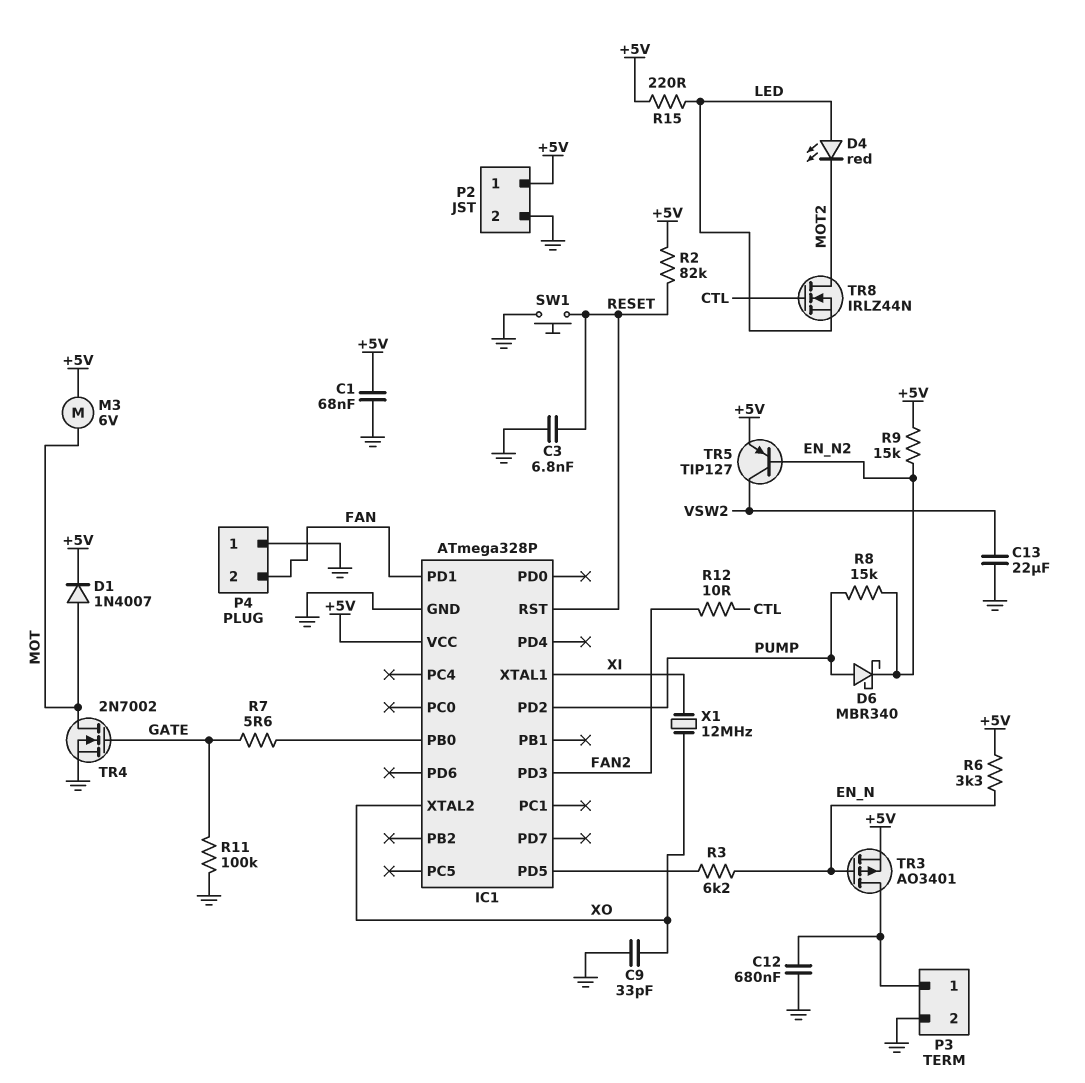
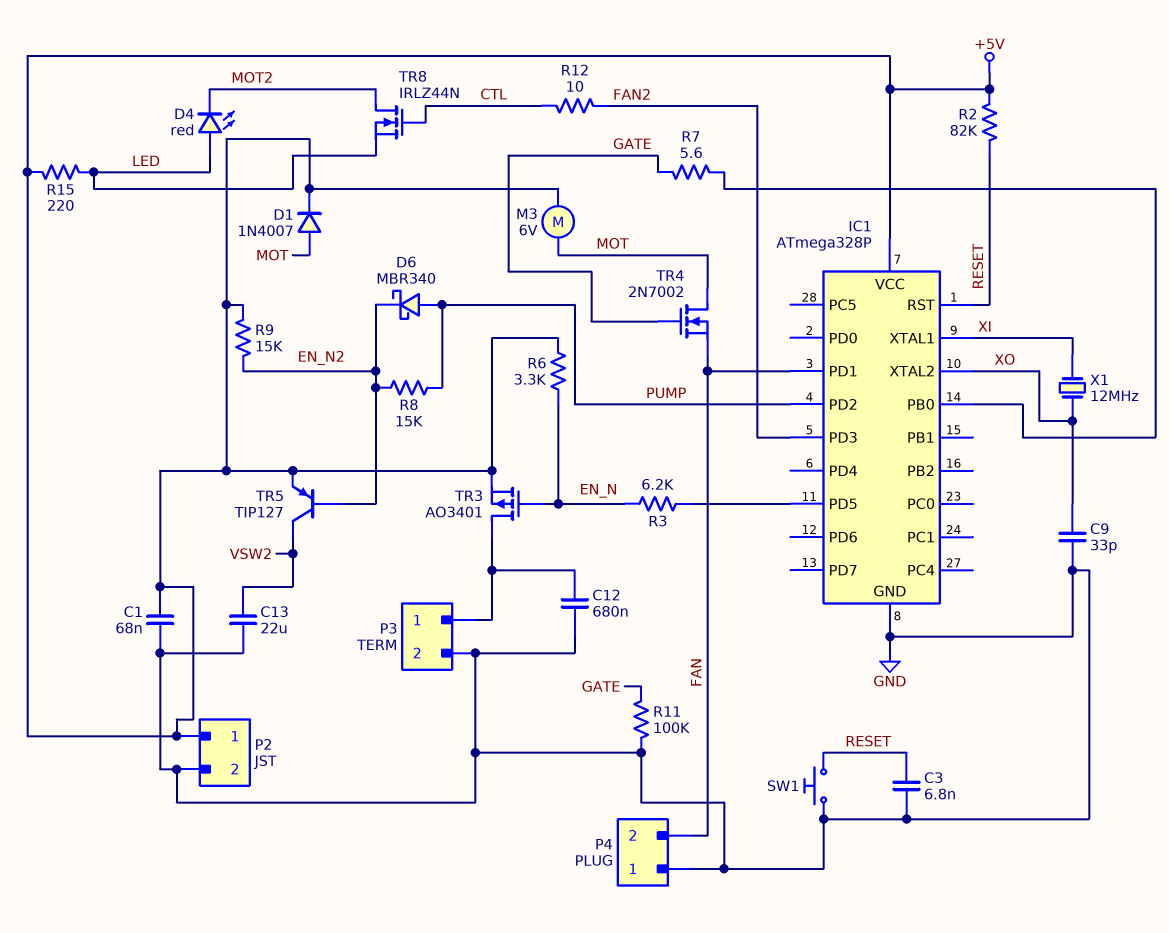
TR4: NMOS 2N7002 (G GATE, D MOT, S GND) -> NMOS 2N7002 (G GATE, D MOT, S FAN)

